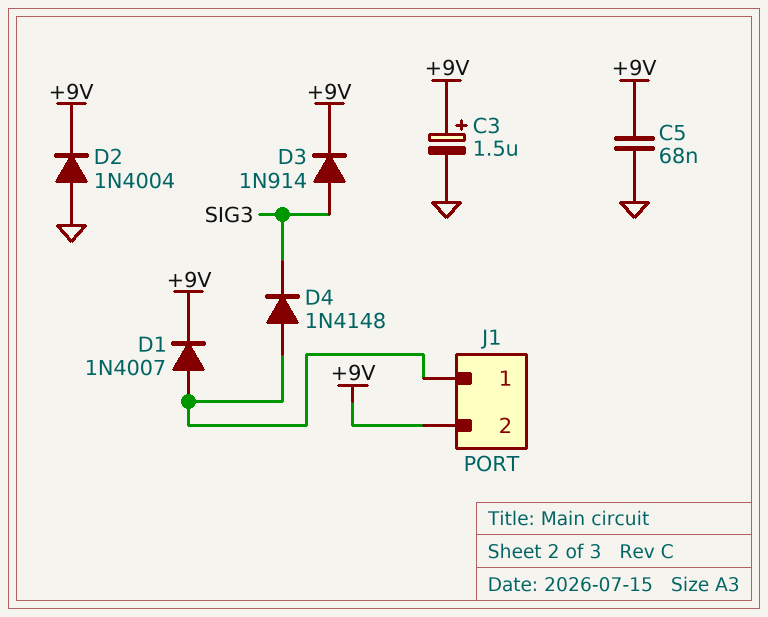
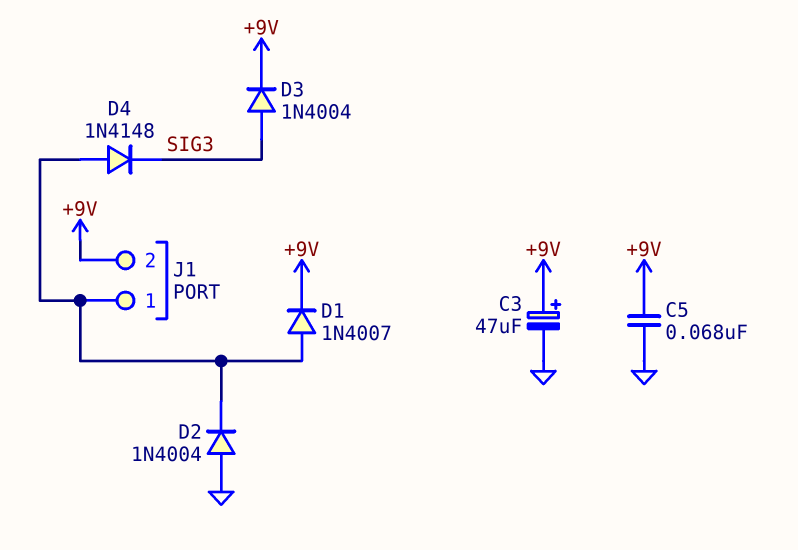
C3: 1.5uF (plus +9V, minus GND) -> 47uF (plus +9V, minus GND)
D2: diode 1N4004 (A GND, K +9V) -> diode 1N4004 (A GND, K J1/1)
D3: diode 1N914 (A SIG3, K +9V) -> diode 1N4004 (A SIG3, K +9V)

